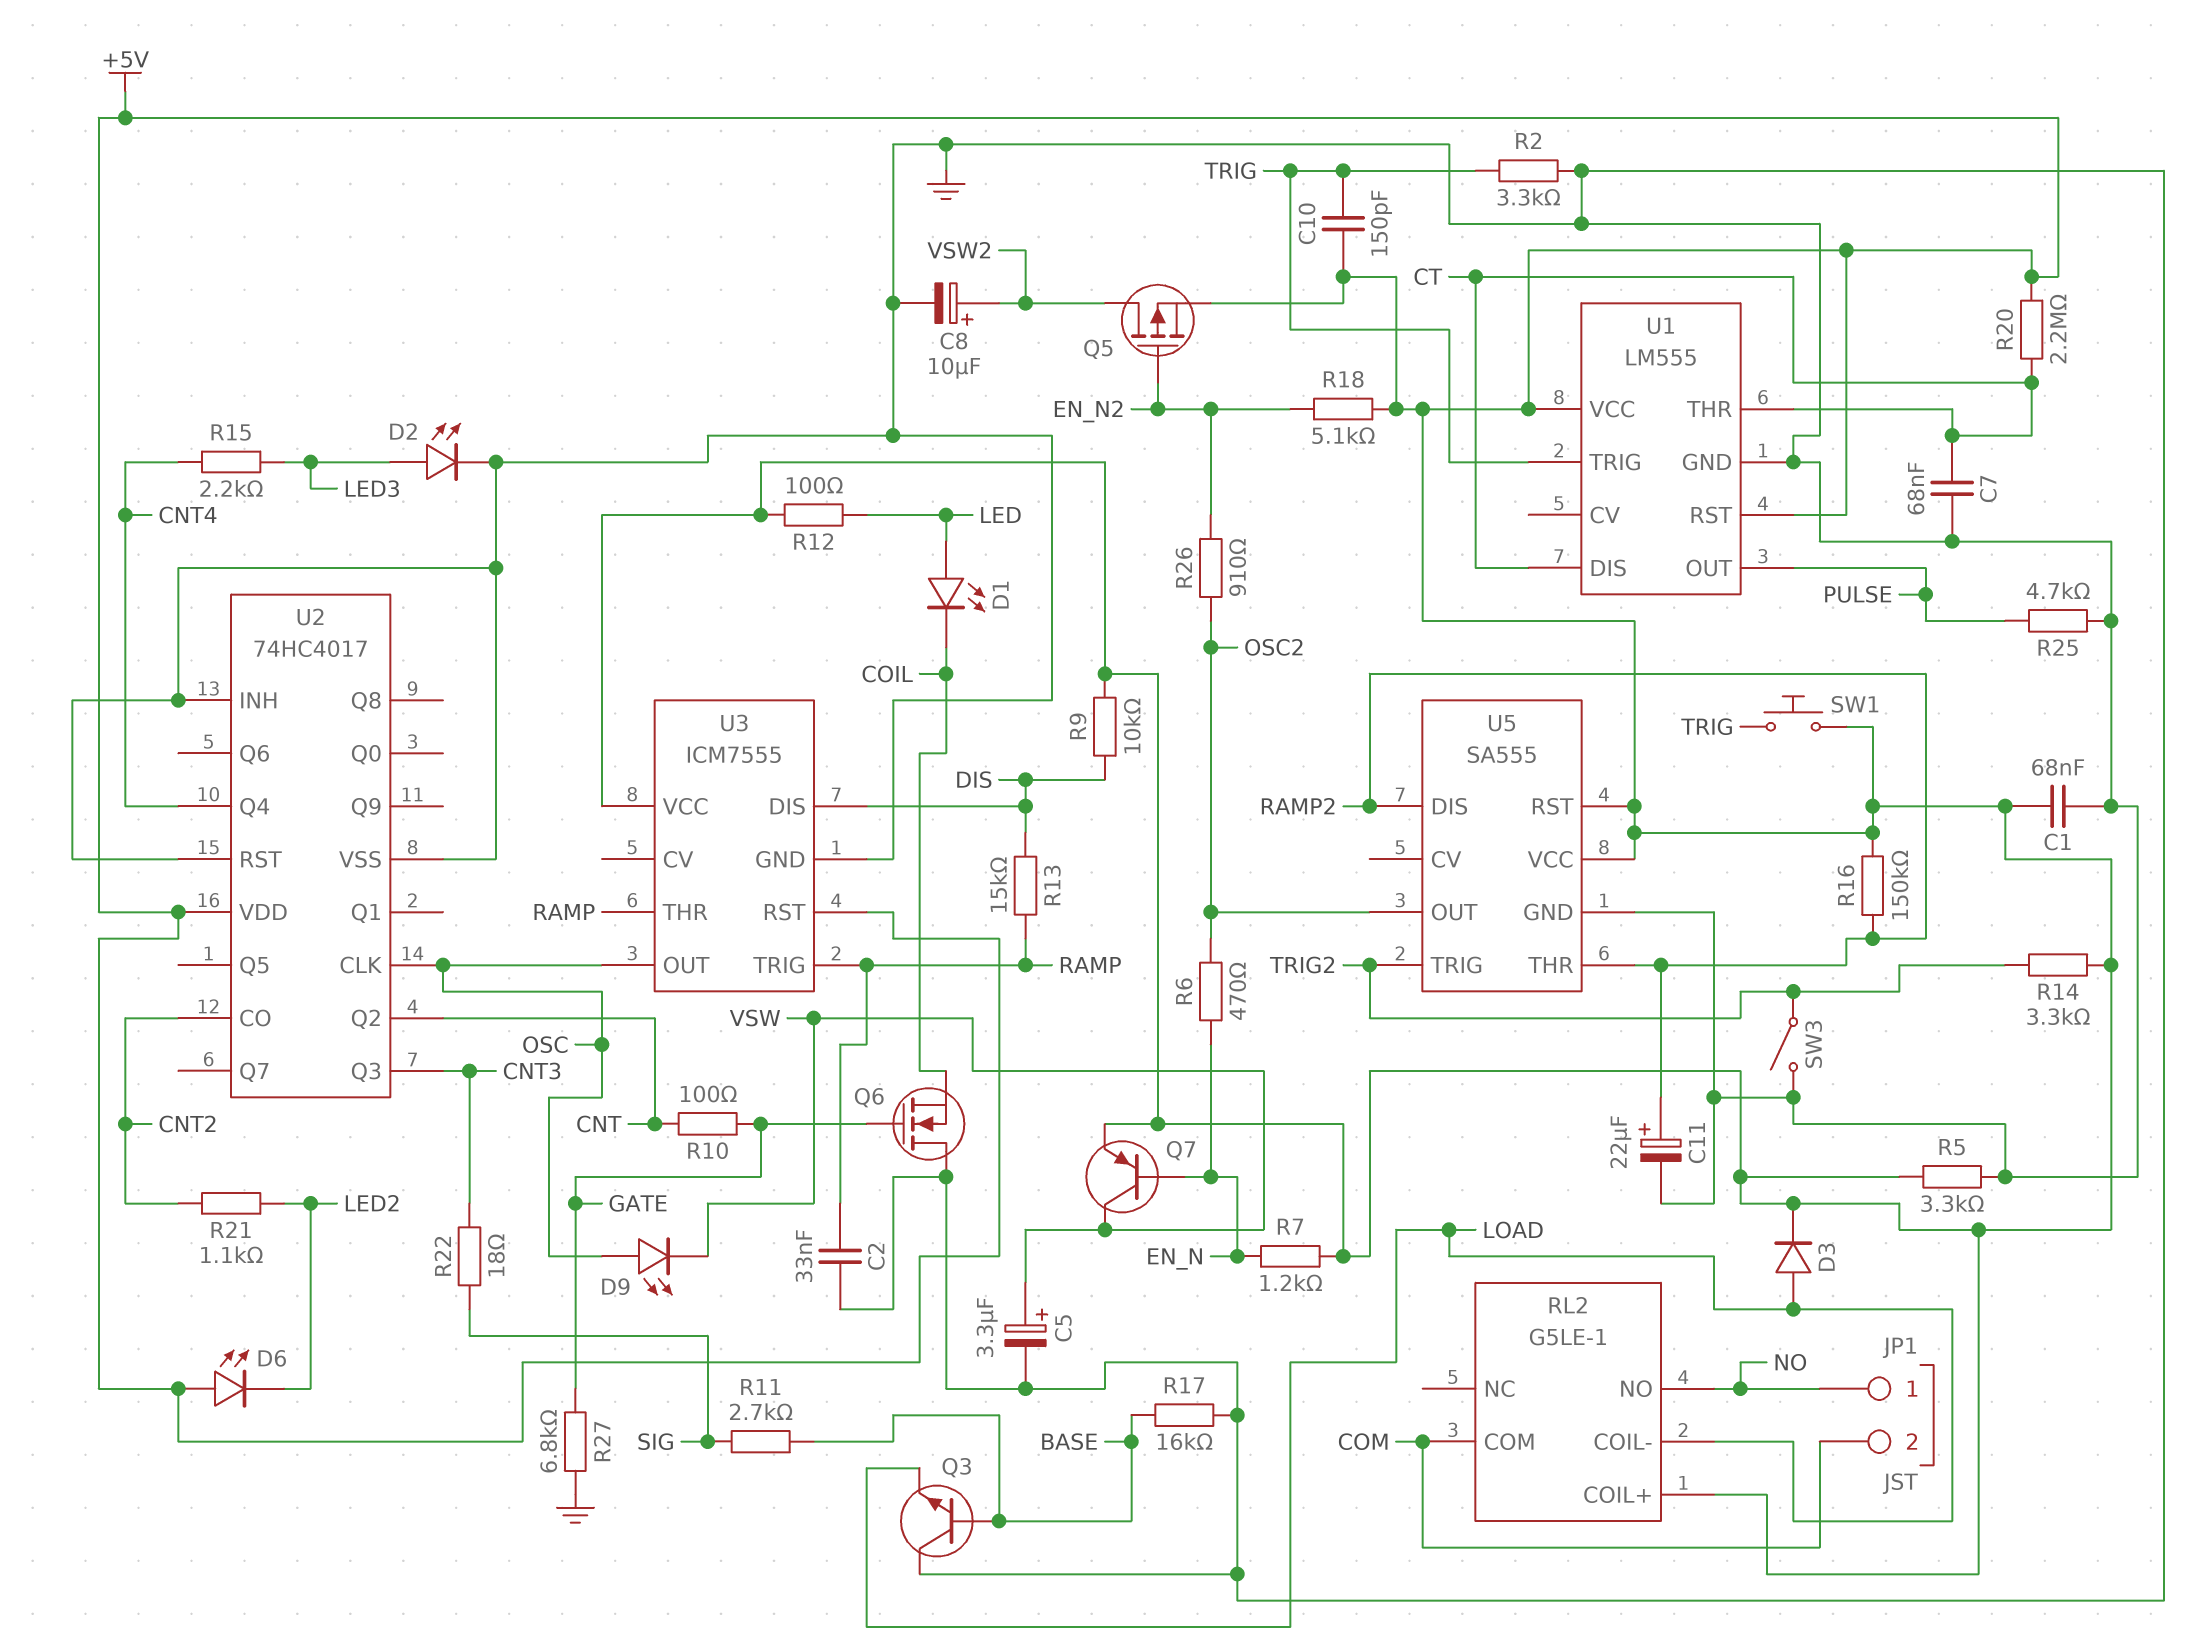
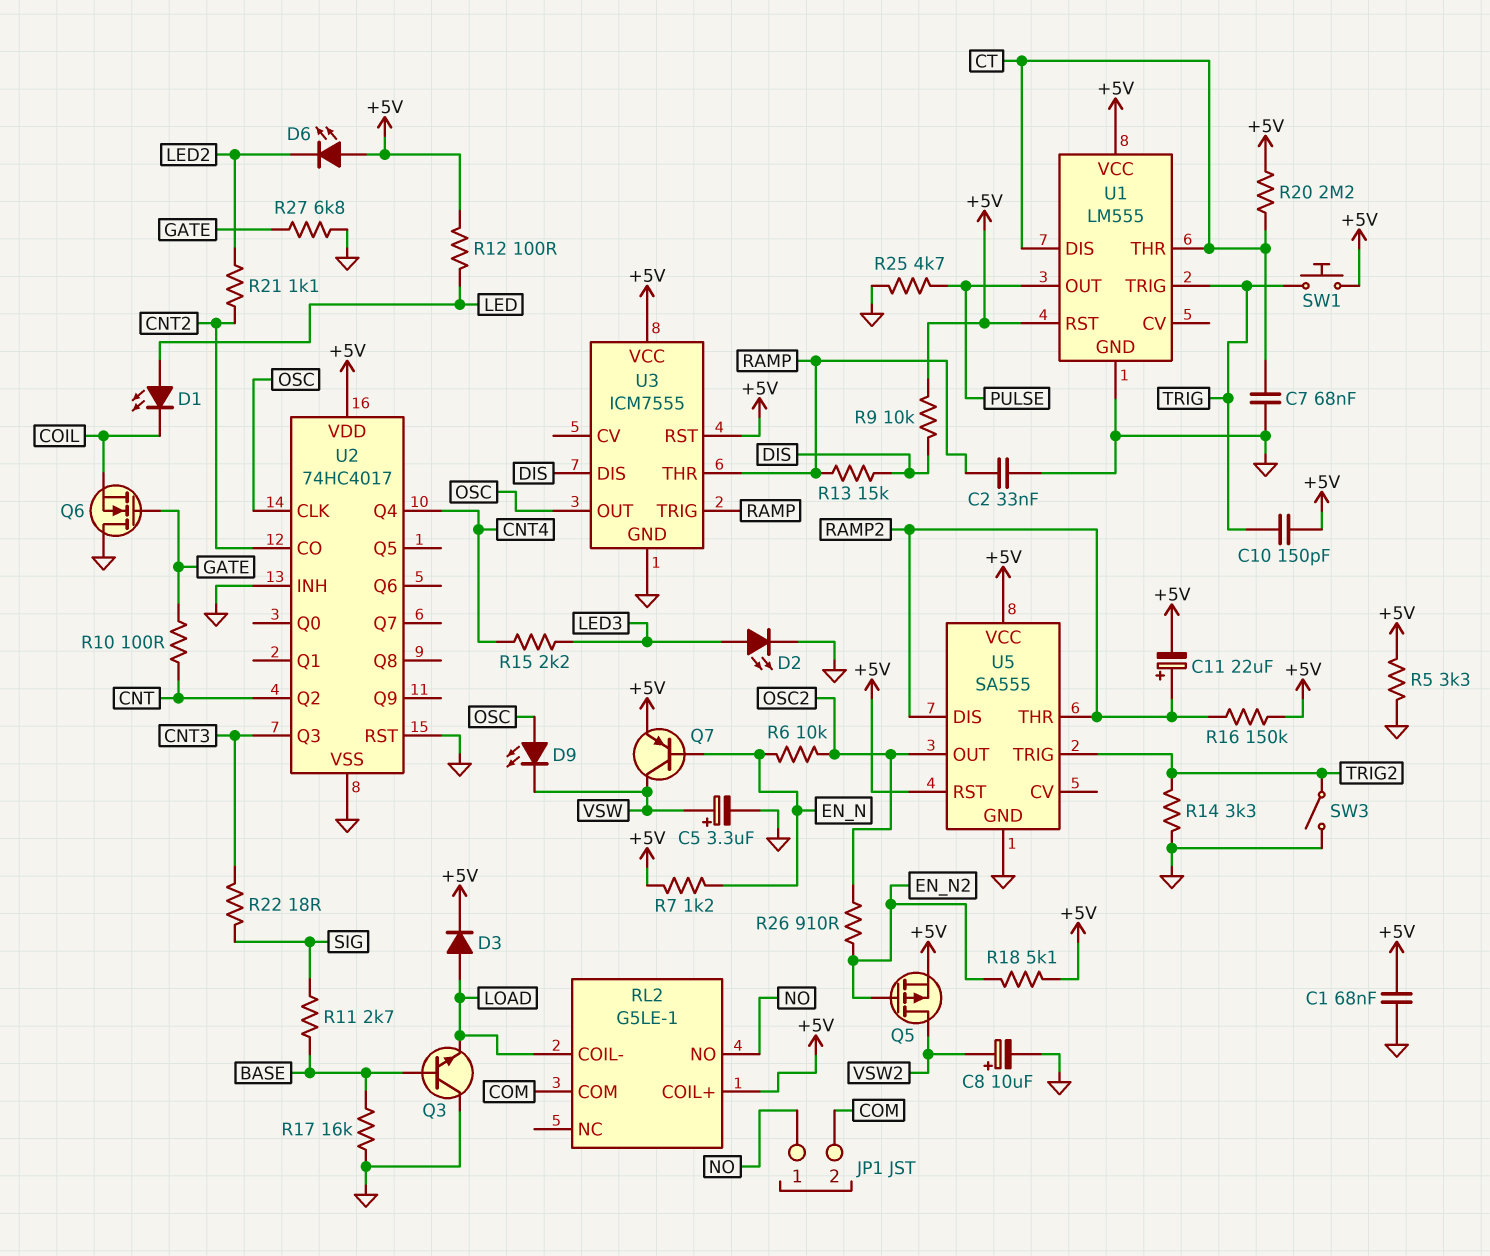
C11: 22uF (plus RAMP2, minus GND) -> 22uF (plus RAMP2, minus +5V)
R2: 3.3k (GND, TRIG) -> none
R6: 470 (EN_N, OSC2) -> 10k (EN_N, OSC2)
R14: 3.3k (+5V, TRIG2) -> 3.3k (GND, TRIG2)

